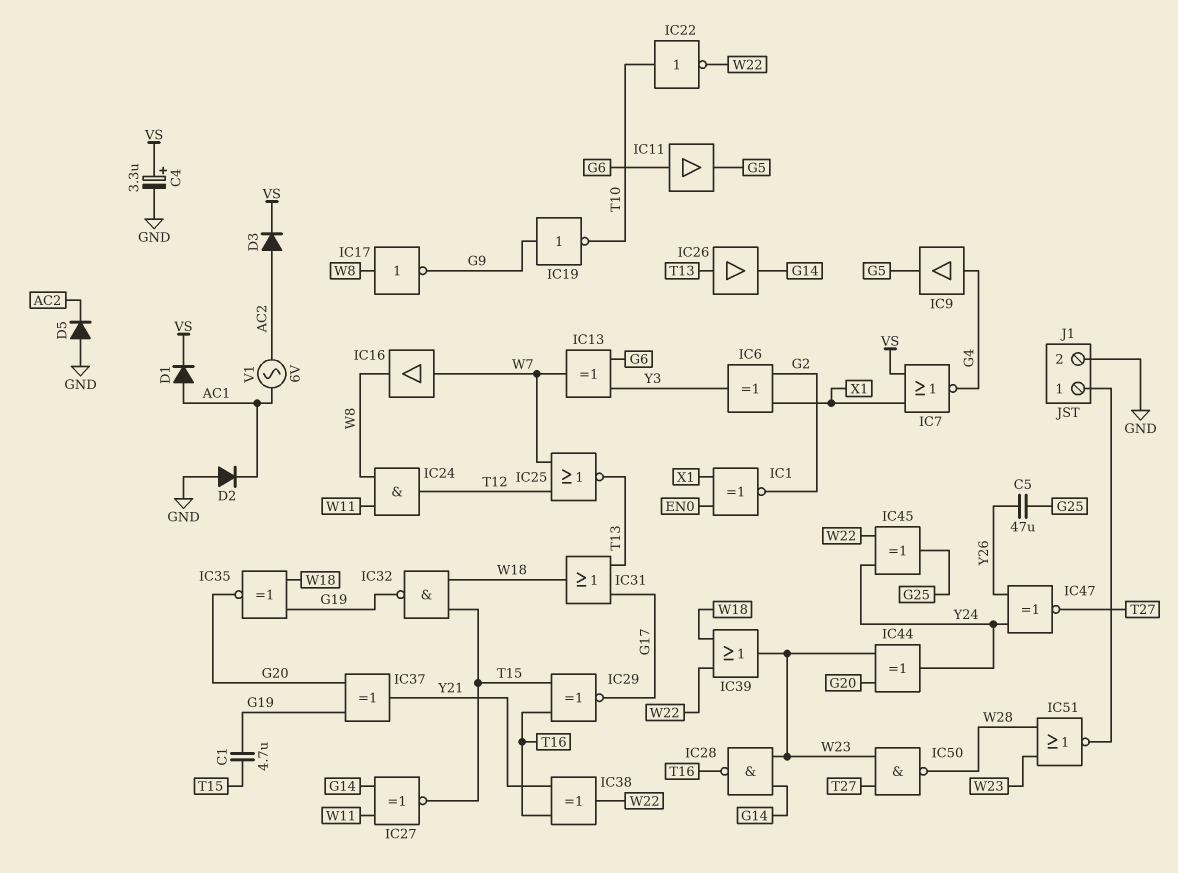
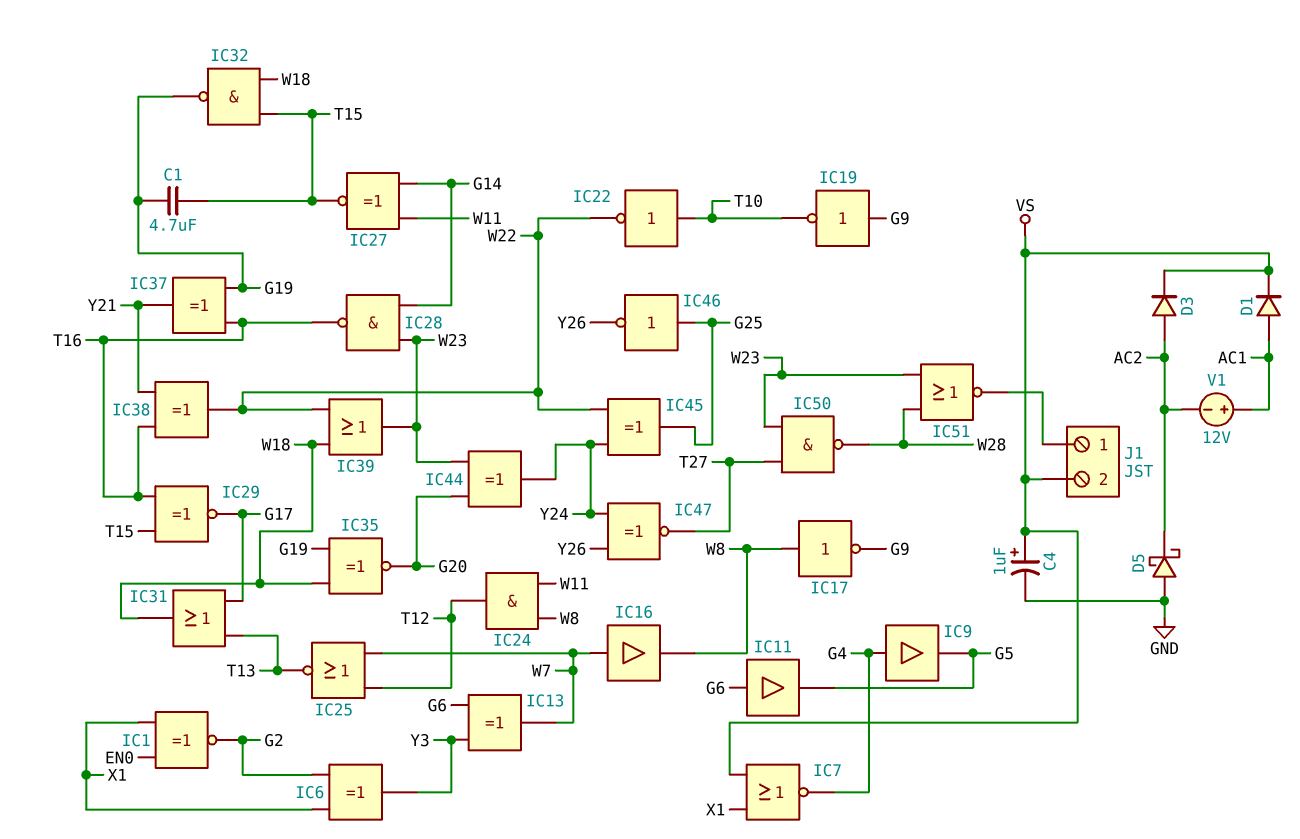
C4: 3.3uF (plus VS, minus GND) -> 1uF (plus VS, minus GND)
C5: 47uF (G25, Y26) -> none
D2: diode (A GND, K AC1) -> none
D5: diode (A GND, K AC2) -> schottky (A GND, K AC2)
IC26: buffer (in T13, out G14) -> none
IC37: XOR (in G19, in G20, out Y21) -> XOR (in G19, in T16, out Y21)
IC46: none -> NOT (in G25, out Y26)
J1 pin 2: GND -> VS
V1: AC 6V (AC1, AC2) -> 12V (plus AC1, minus AC2)

